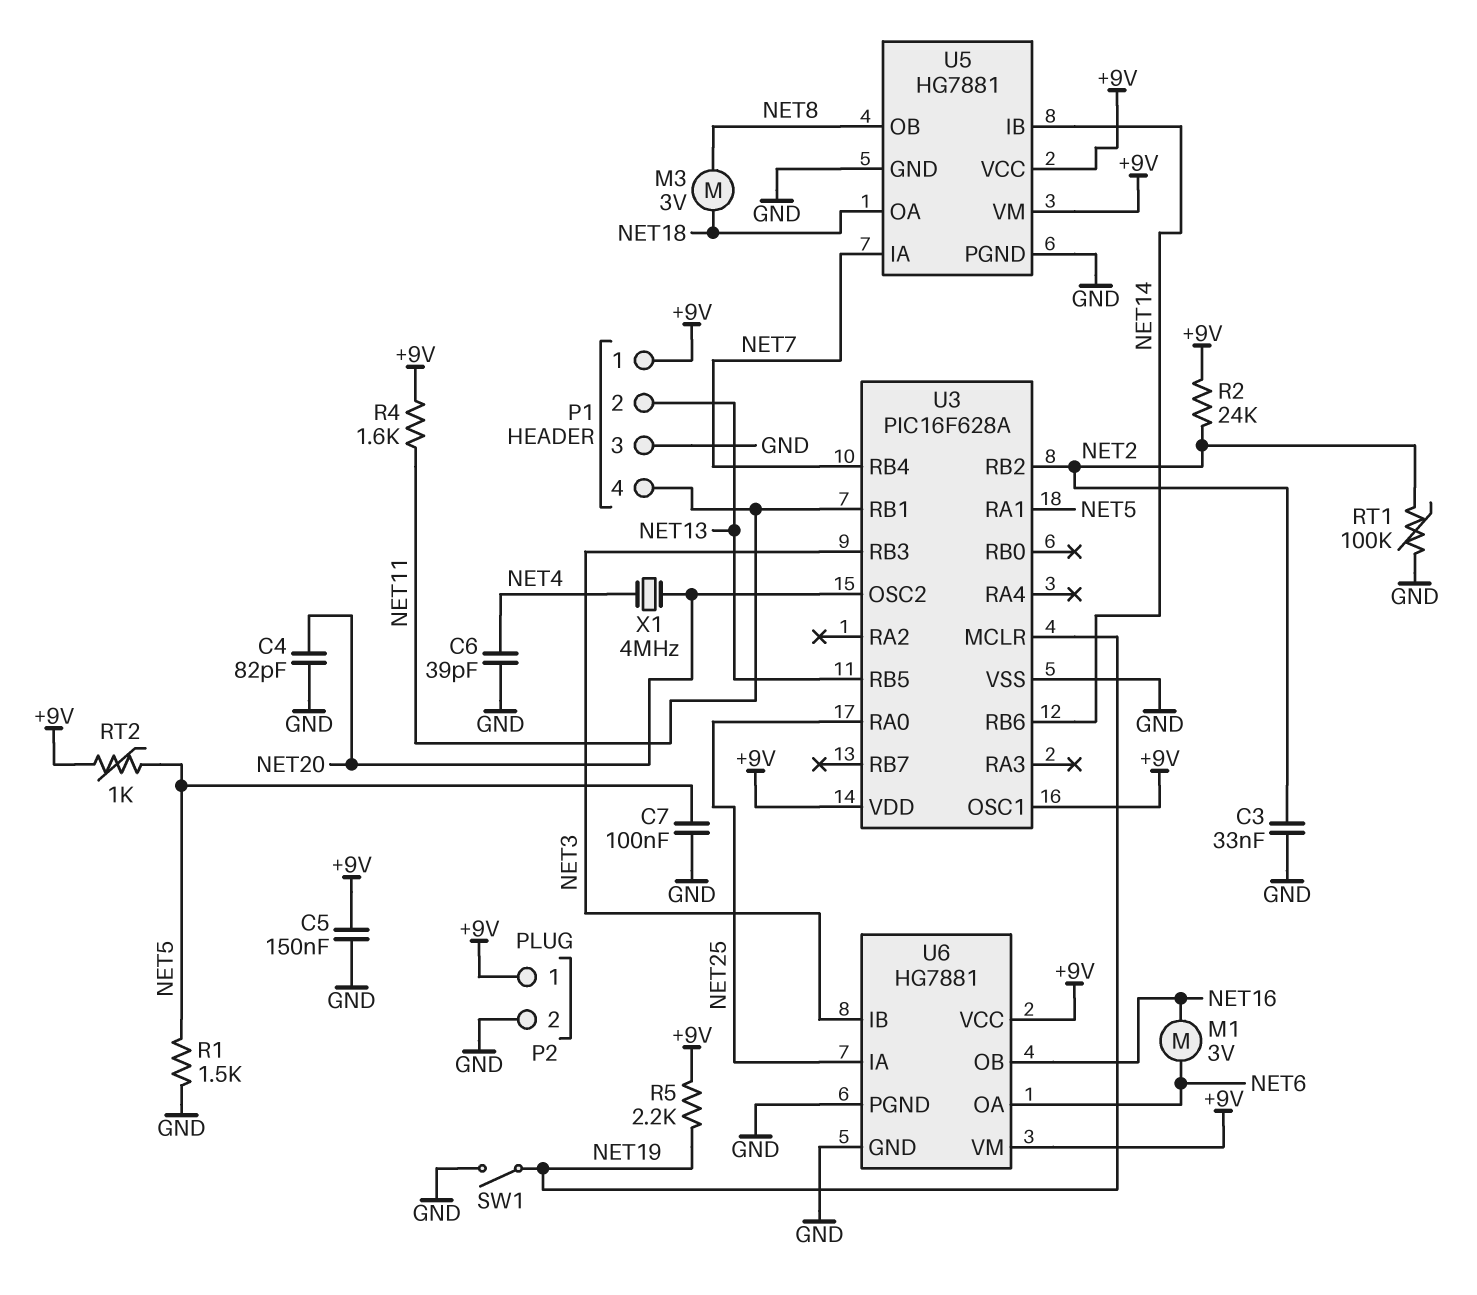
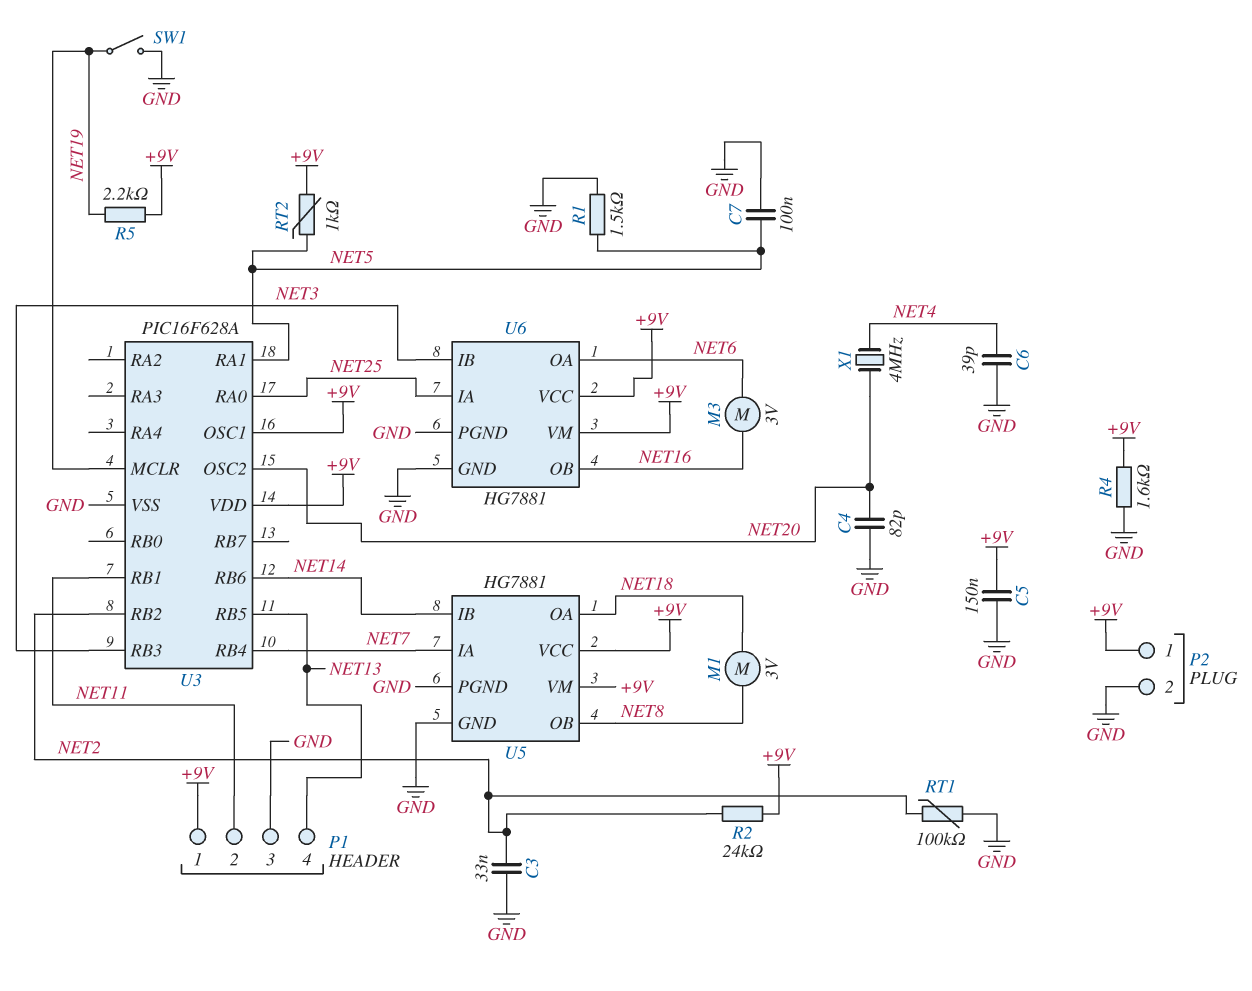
M1: motor 3V (NET6, NET16) -> motor 3V (NET8, NET18)
M3: motor 3V (NET8, NET18) -> motor 3V (NET6, NET16)
P1 pin 2: NET13 -> NET11
P1 pin 4: NET11 -> NET13
R4: 1.6k (+9V, NET11) -> 1.6k (+9V, GND)

